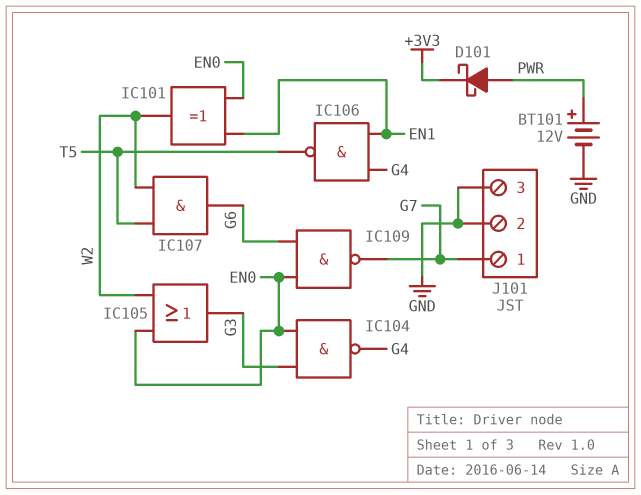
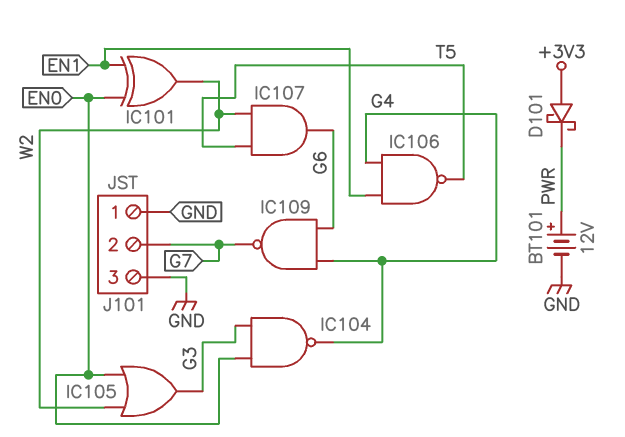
D101: schottky (A PWR, K +3V3) -> schottky (A +3V3, K PWR)
IC109: NAND (in EN0, in G6, out G7) -> NAND (in G4, in G6, out G7)
J101 pin 1: G7 -> GND
J101 pin 2: GND -> G7

